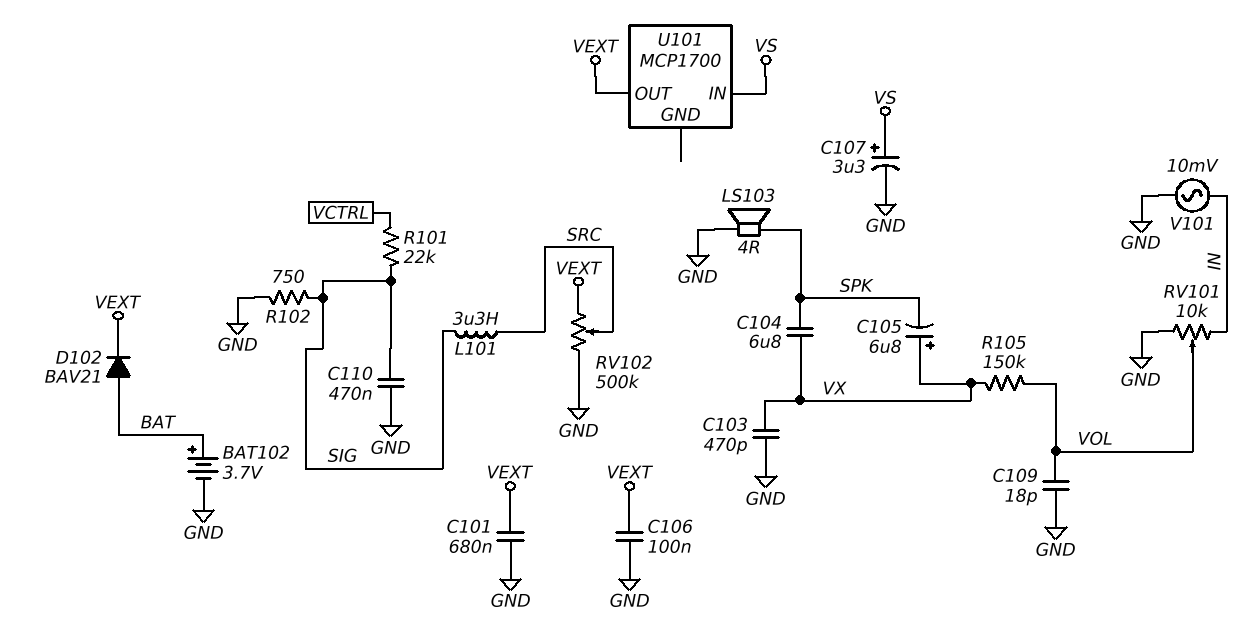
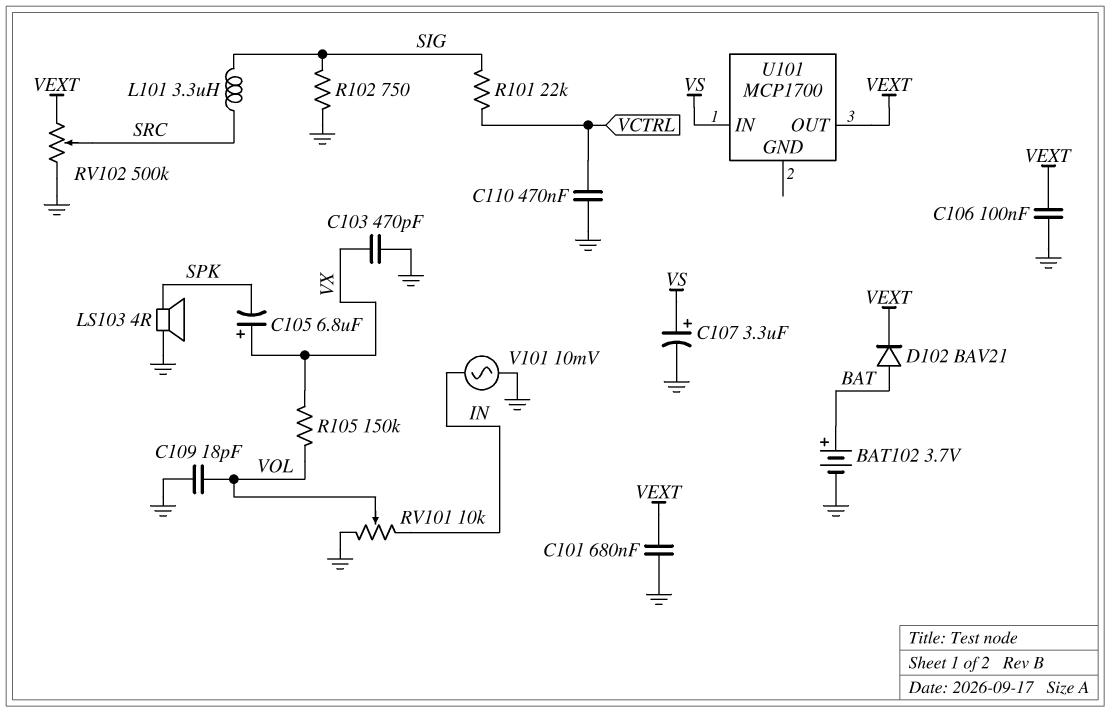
C104: 6.8uF (SPK, VX) -> none
C110: 470nF (GND, SIG) -> 470nF (GND, VCTRL)

